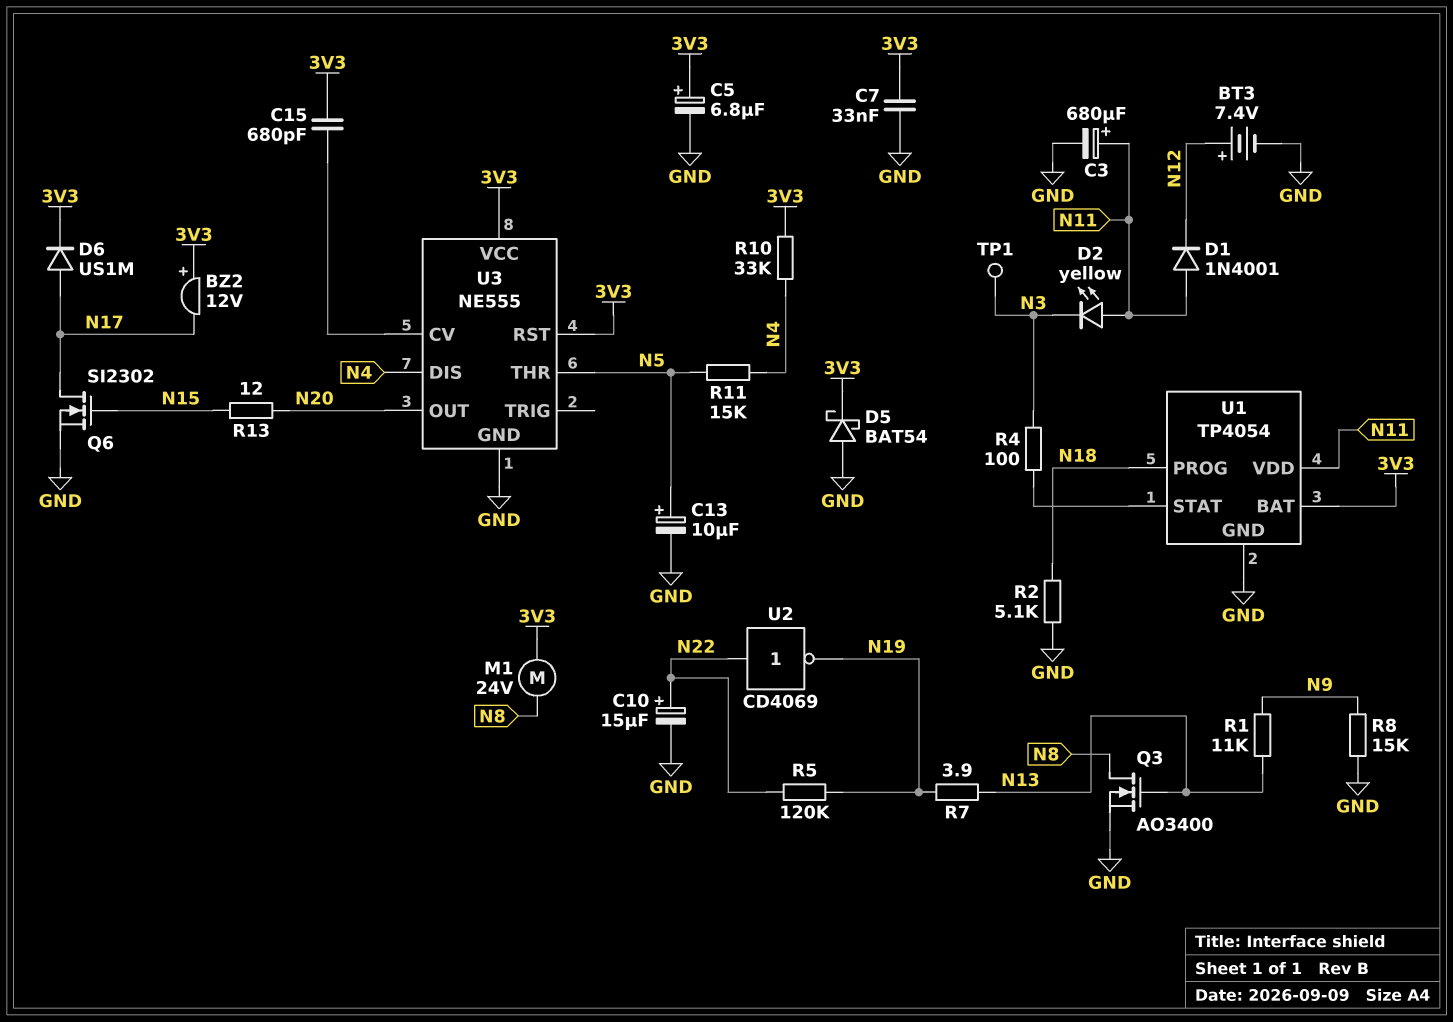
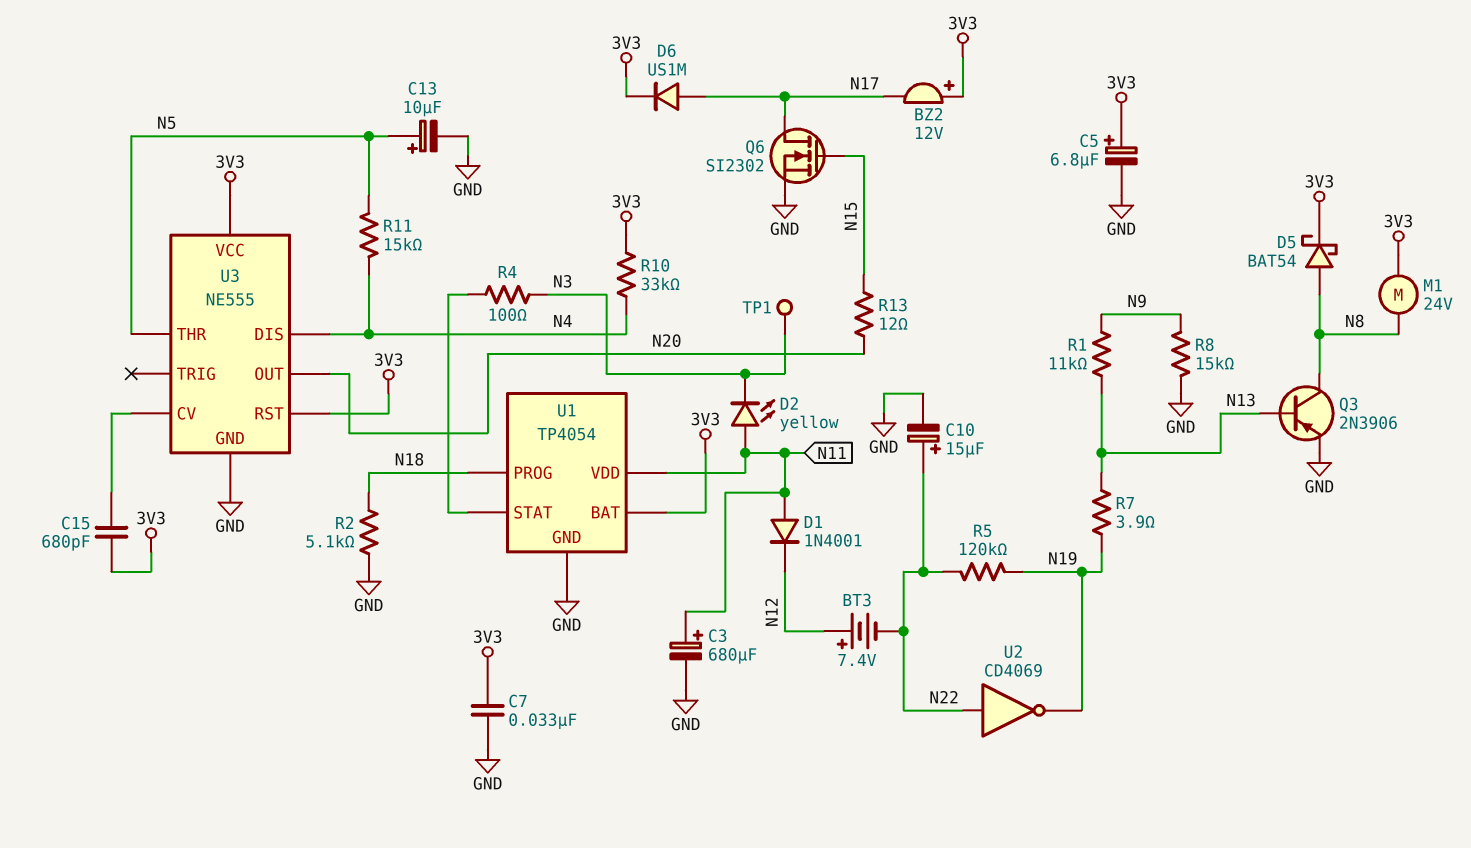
BT3: 7.4V (plus N12, minus GND) -> 7.4V (plus N12, minus N22)
D5: schottky BAT54 (A GND, K 3V3) -> schottky BAT54 (A N8, K 3V3)
Q3: NMOS AO3400 (G N13, D N8, S GND) -> PNP 2N3906 (B N13, C N8, E GND)

